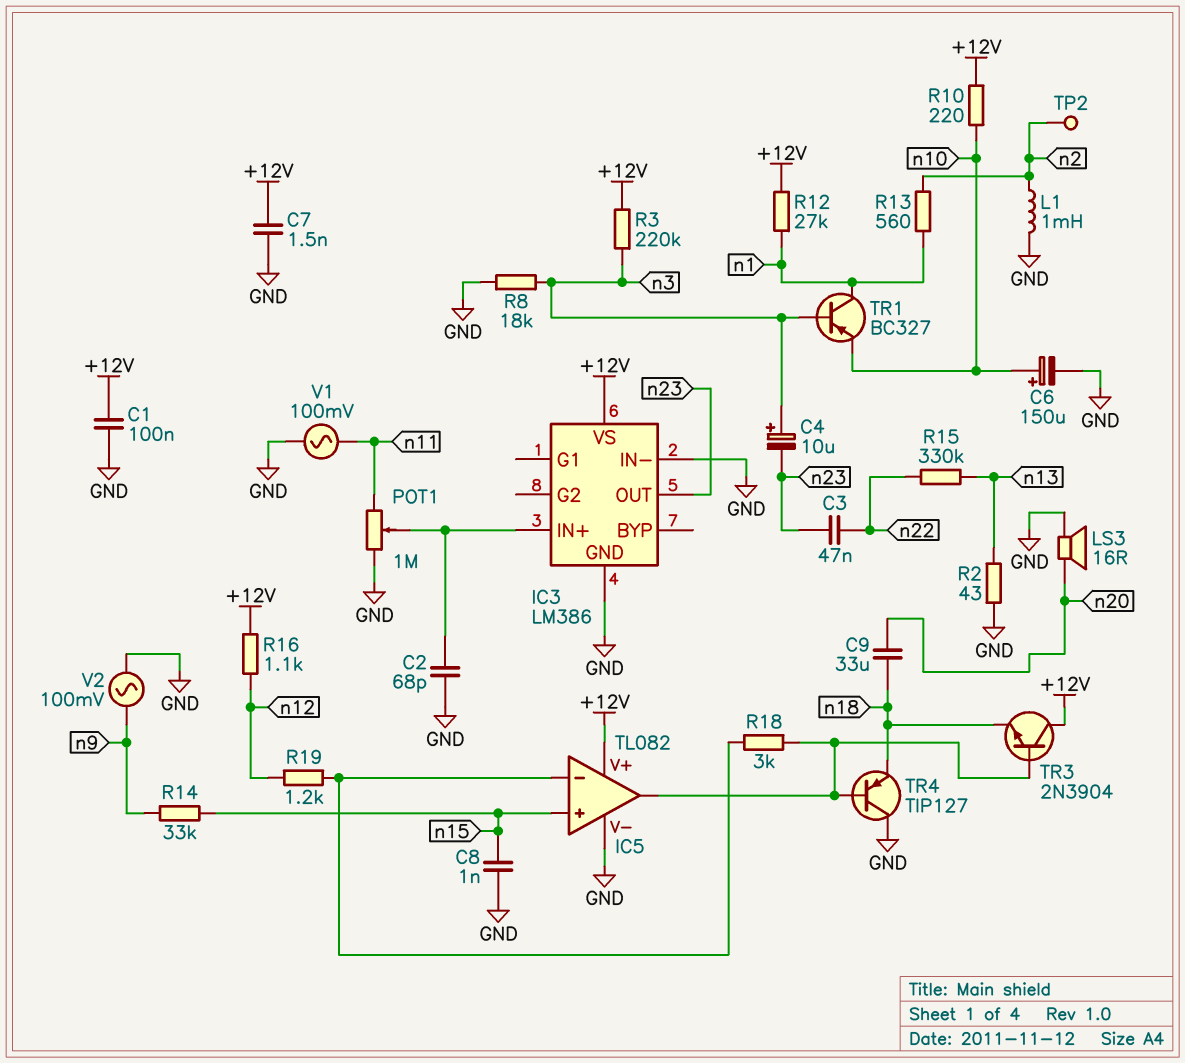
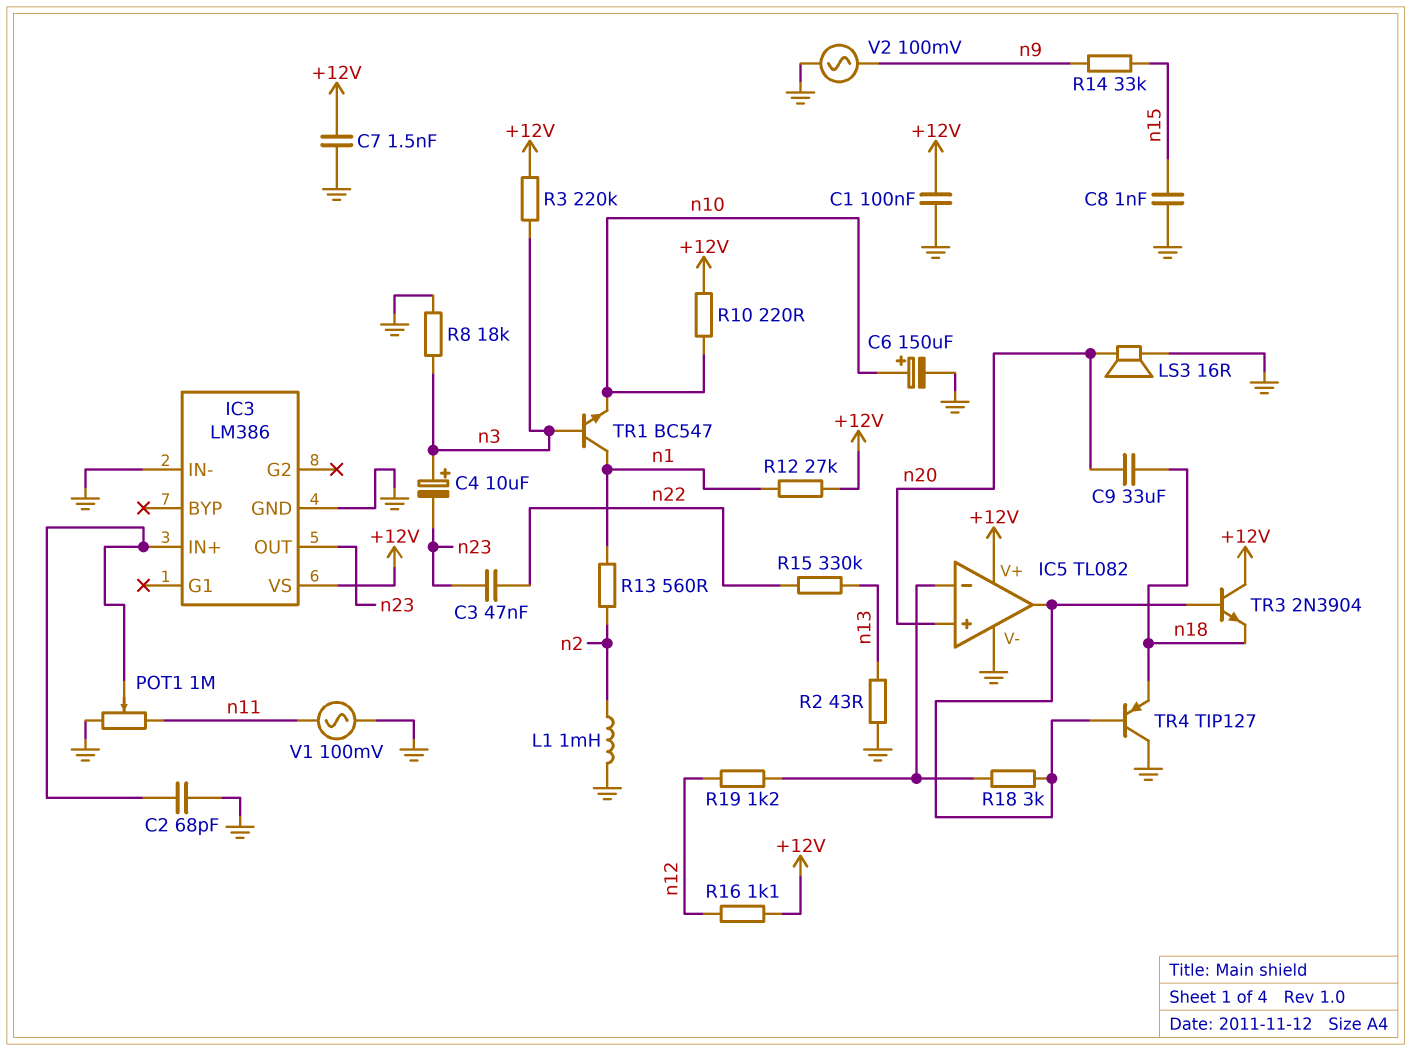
IC5 pin in+: n15 -> n20
TP2: test point (n2) -> none
TR1: PNP BC327 (B n3, C n1, E n10) -> NPN BC547 (B n3, C n1, E n10)

